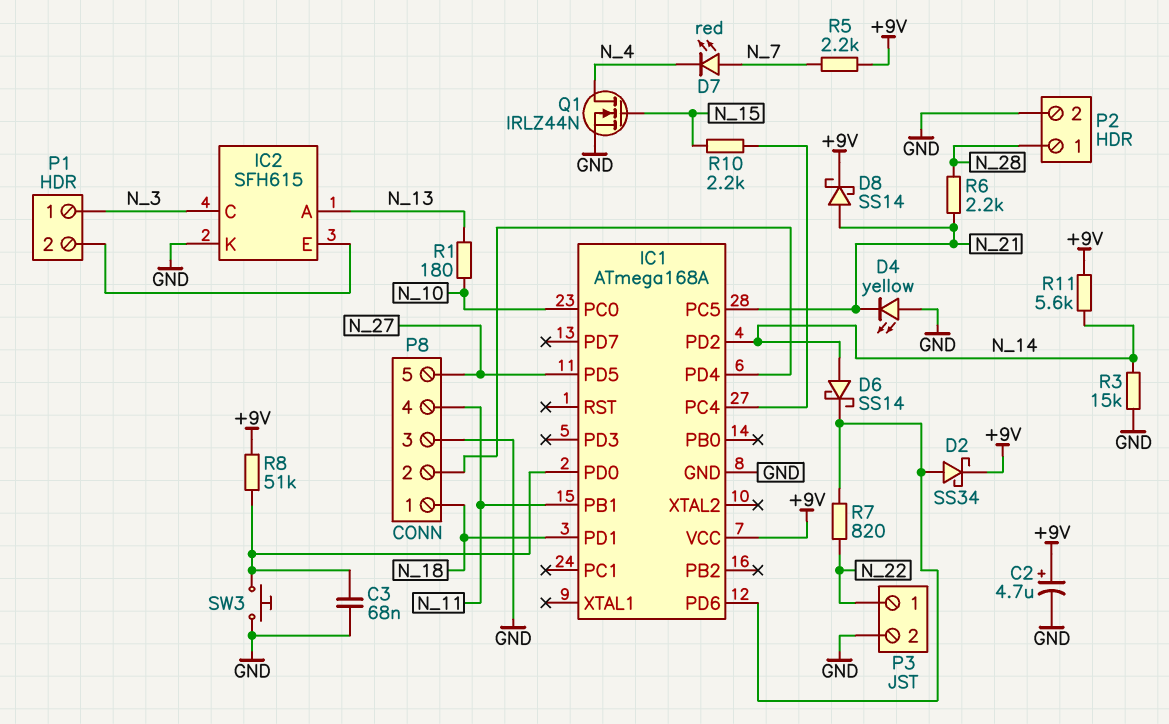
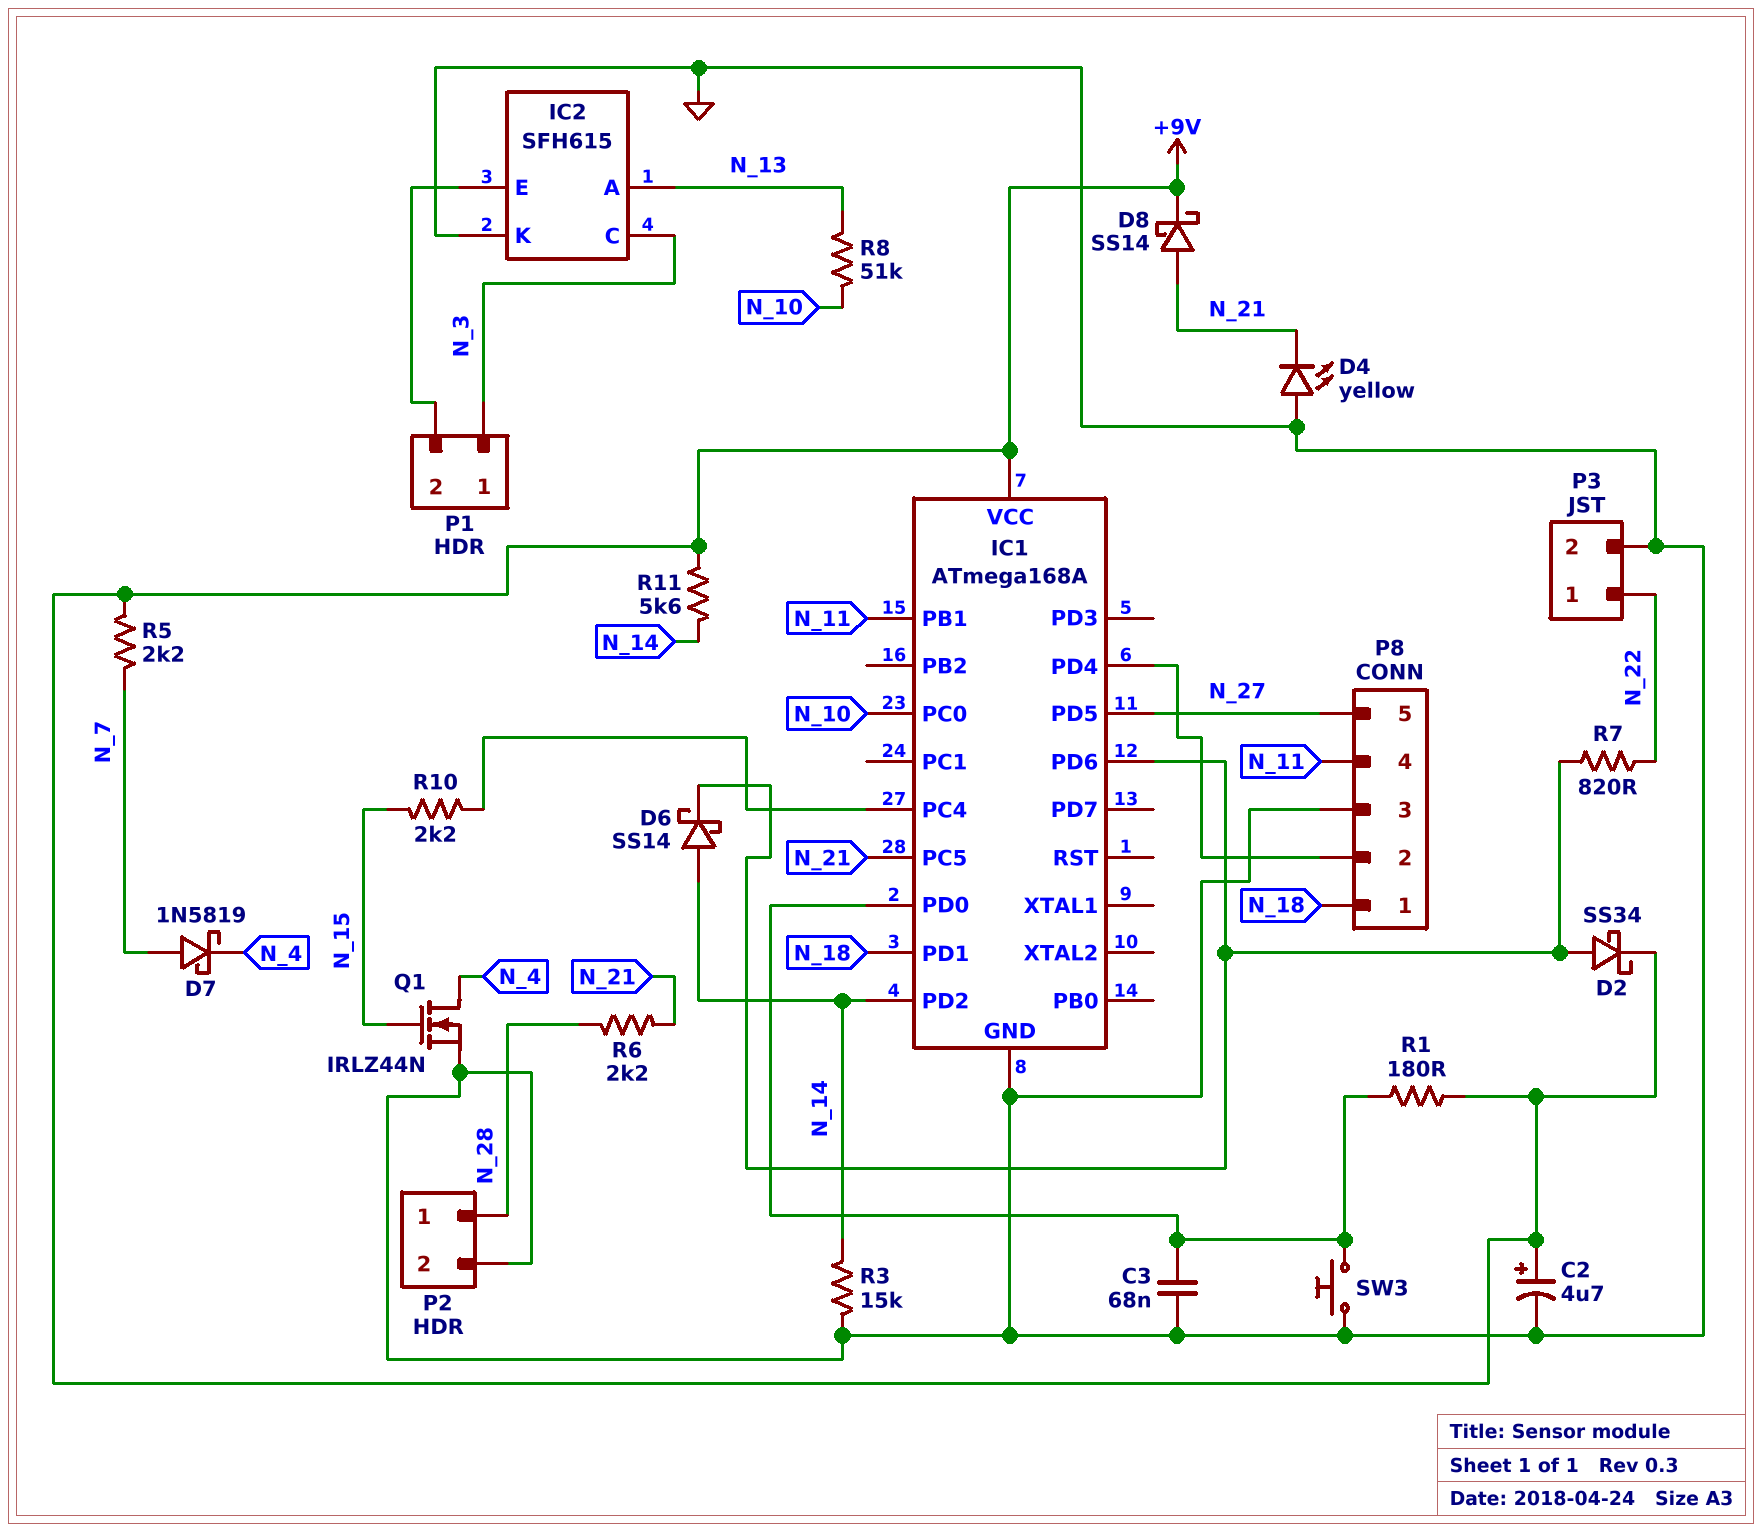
D7: LED red (A N_7, K N_4) -> schottky 1N5819 (A N_7, K N_4)
R1: 180 (N_10, N_13) -> 180 (+9V, IC1/PD0)
R8: 51k (+9V, IC1/PD0) -> 51k (N_10, N_13)

